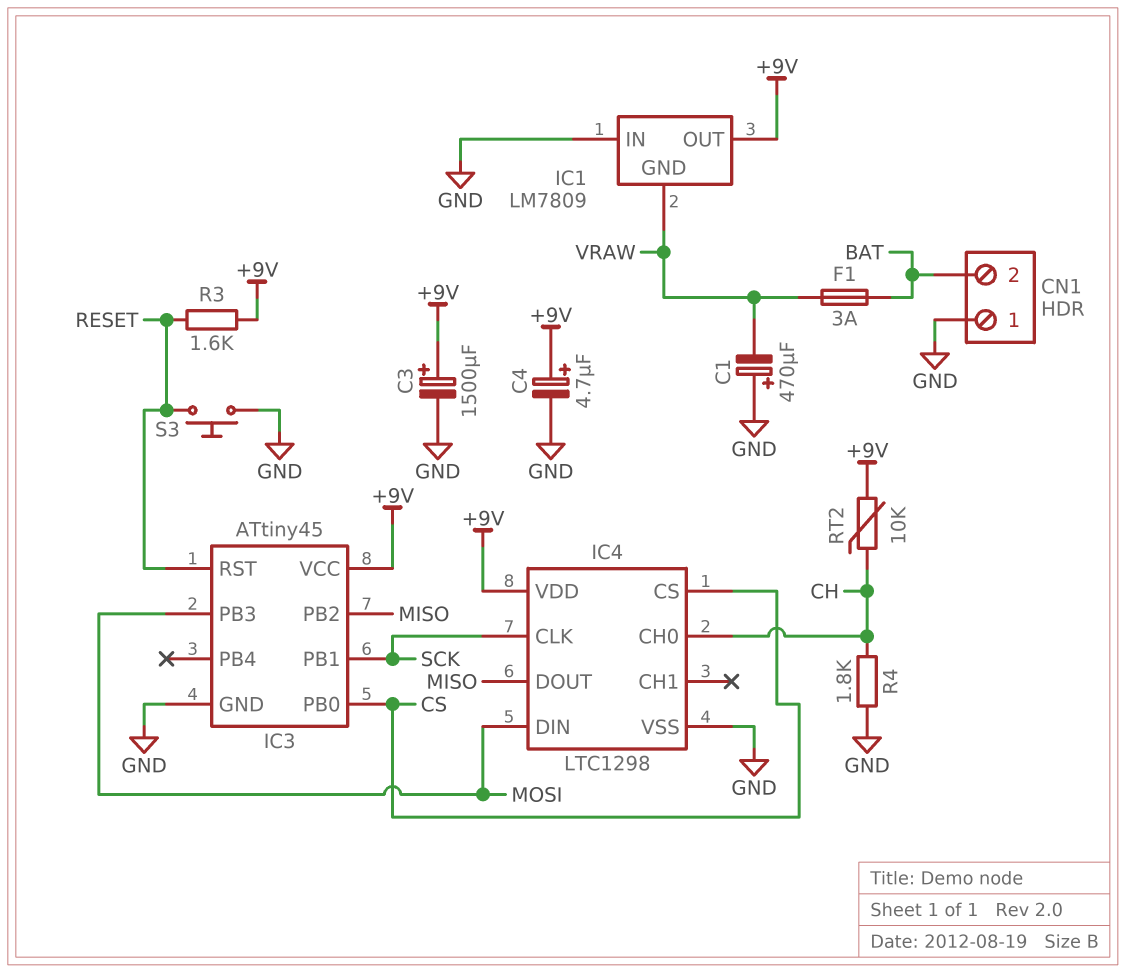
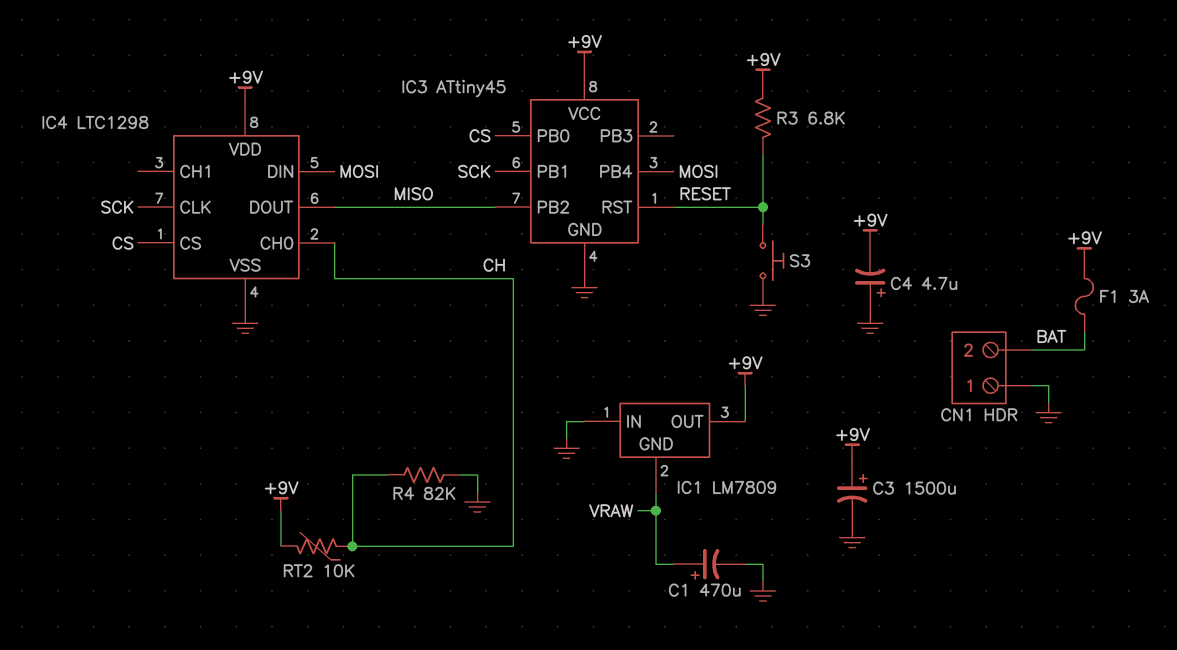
C1: 470uF (plus GND, minus VRAW) -> 470uF (plus VRAW, minus GND)
C4: 4.7uF (plus +9V, minus GND) -> 4.7uF (plus GND, minus +9V)
F1: 3A (BAT, VRAW) -> 3A (+9V, BAT)
IC3 pin PB3: MOSI -> none
IC3 pin PB4: none -> MOSI
R3: 1.6k (+9V, RESET) -> 6.8k (+9V, RESET)
R4: 1.8k (CH, GND) -> 82k (CH, GND)

